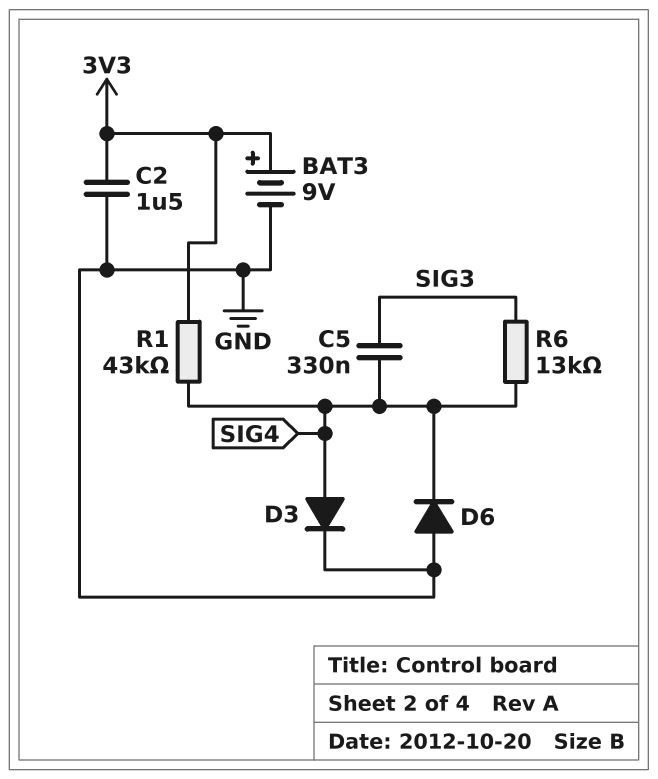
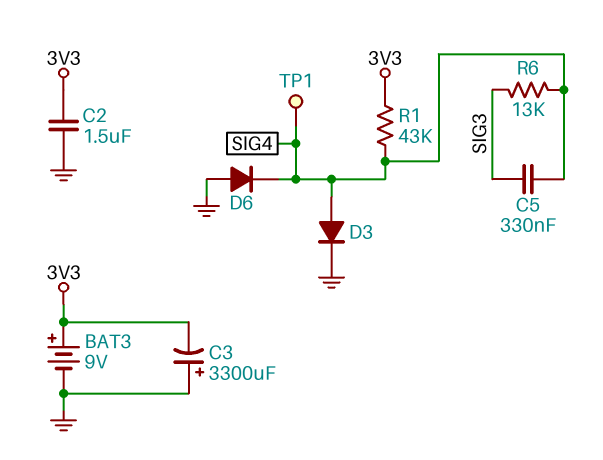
C3: none -> 3300uF (plus GND, minus 3V3)
TP1: none -> test point (SIG4)

